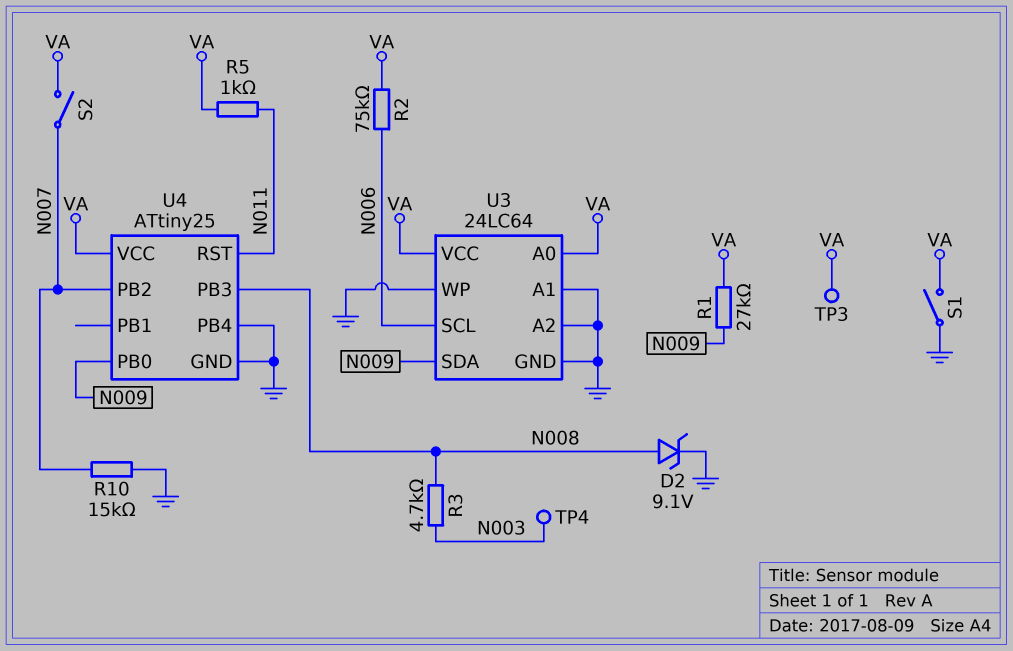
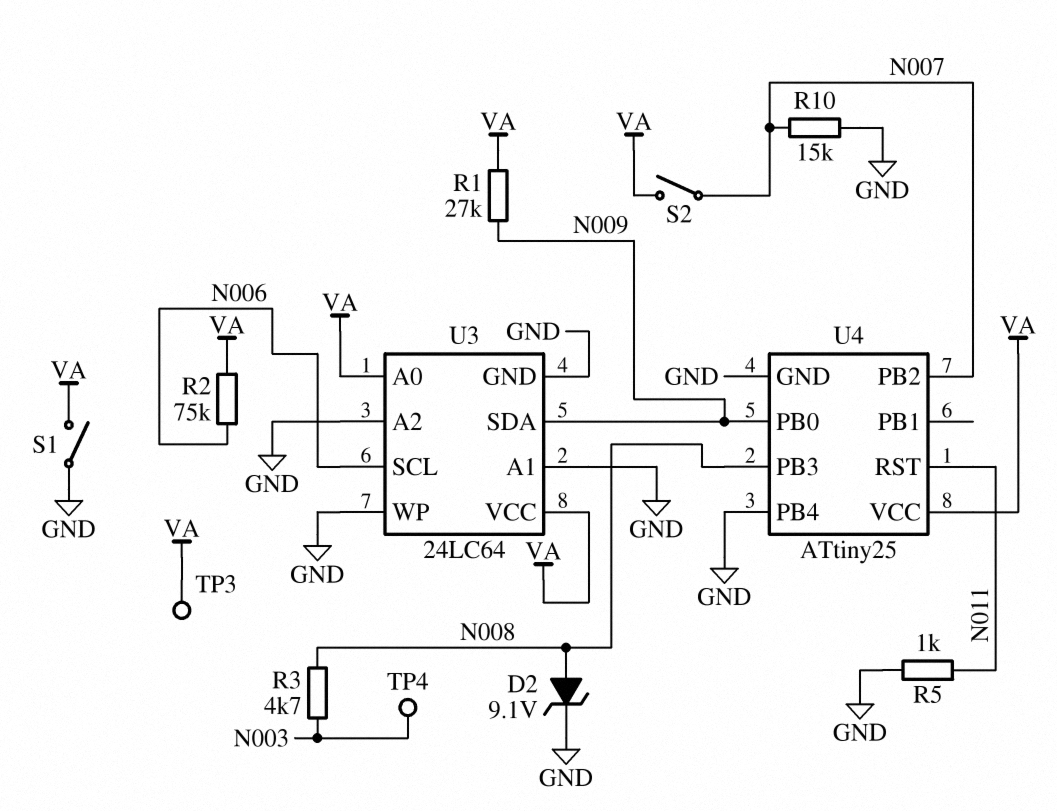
R5: 1k (N011, VA) -> 1k (GND, N011)

